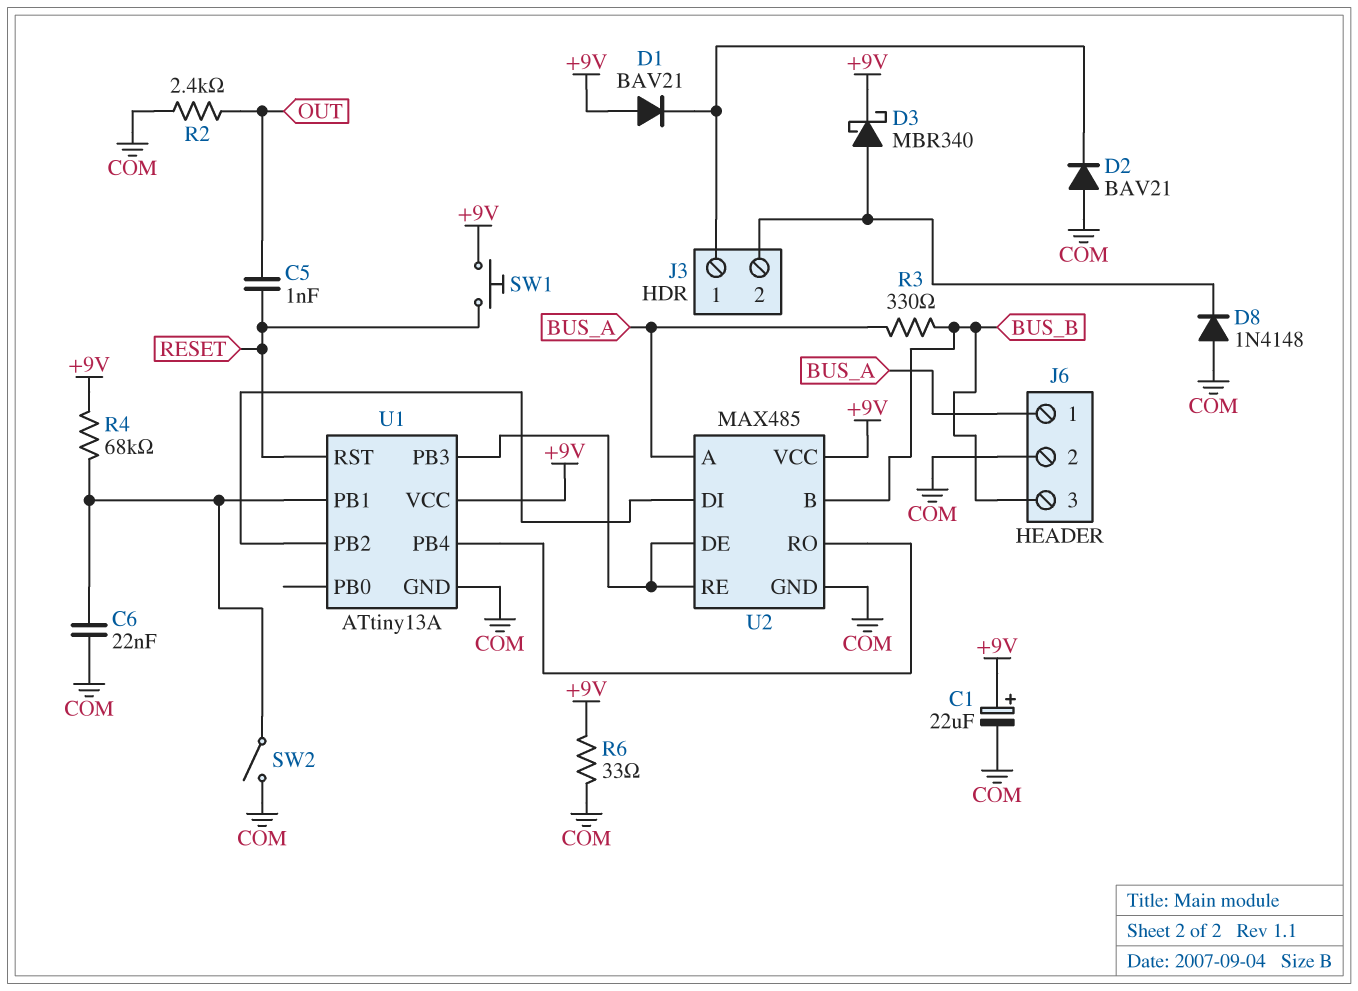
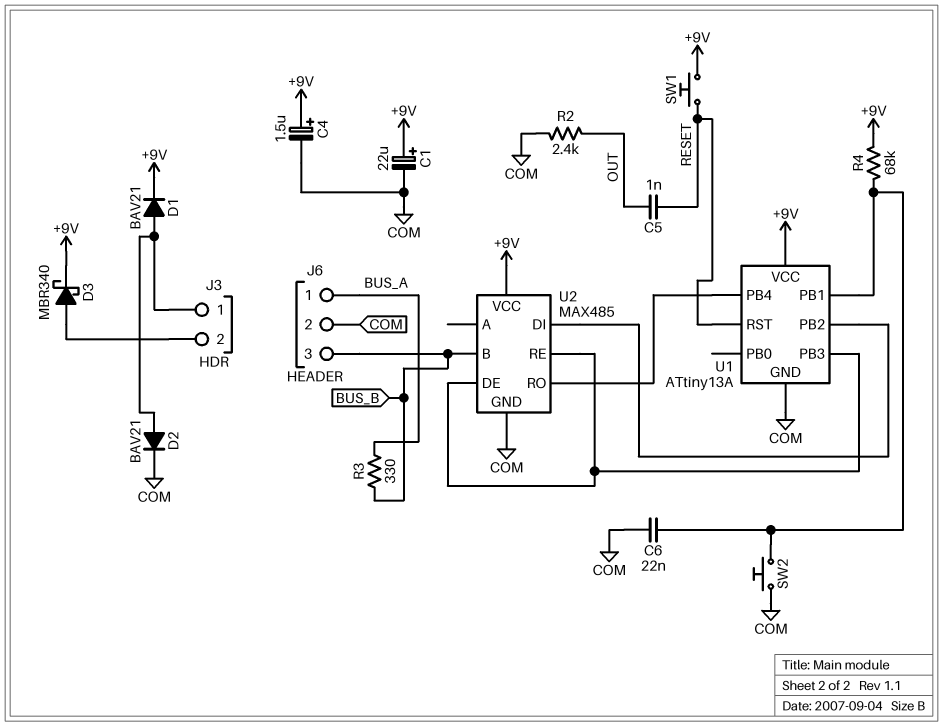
C4: none -> 1.5uF (plus +9V, minus COM)
D1: diode BAV21 (A +9V, K J3/1) -> diode BAV21 (A J3/1, K +9V)
D2: diode BAV21 (A COM, K J3/1) -> diode BAV21 (A J3/1, K COM)
D8: diode 1N4148 (A COM, K J3/2) -> none
R6: 33 (+9V, COM) -> none
SW2: switch (COM, U1/PB1) -> button (COM, U1/PB1)
U2 pin A: BUS_A -> none

